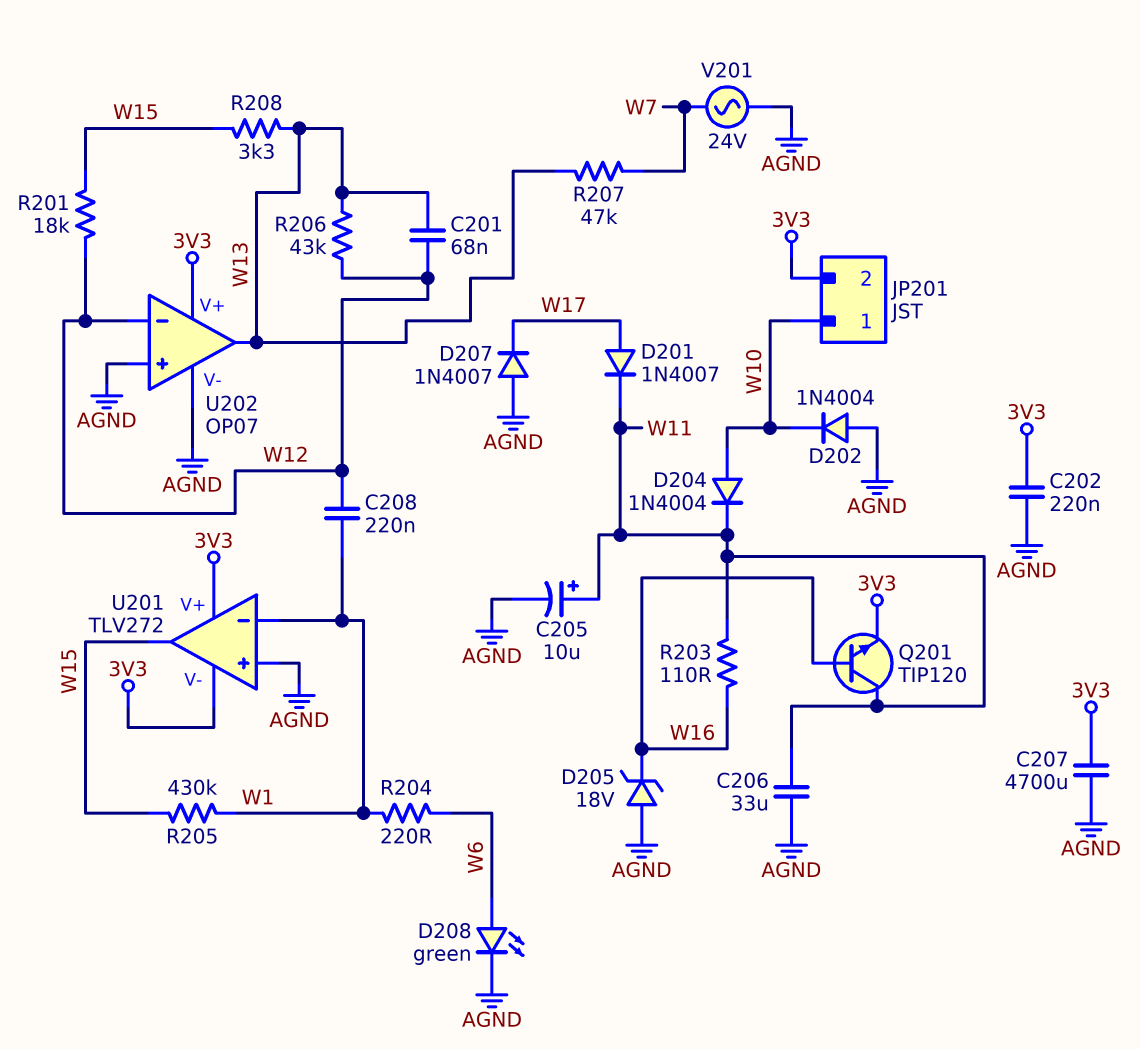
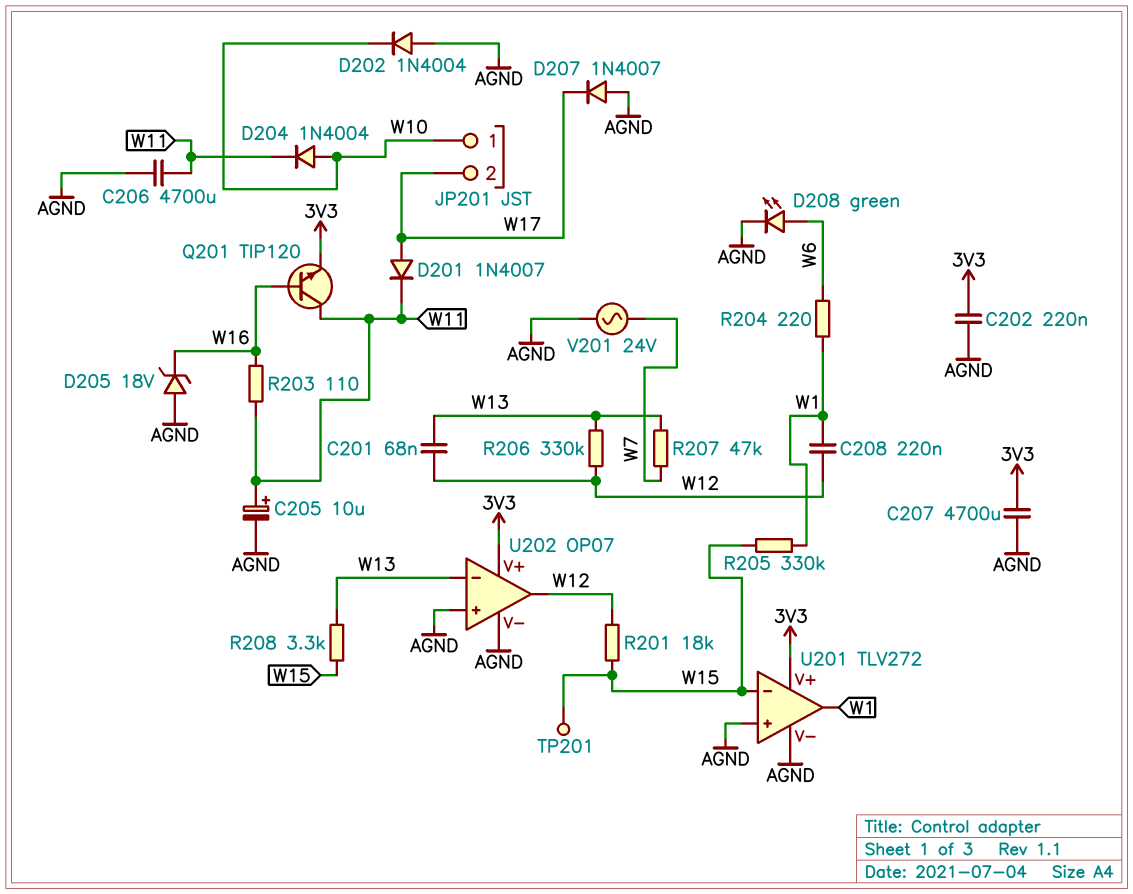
C206: 33uF (AGND, W11) -> 4700uF (AGND, W11)
JP201 pin 2: 3V3 -> W17
R205: 430k (W1, W15) -> 330k (W1, W15)
R206: 43k (W12, W13) -> 330k (W12, W13)
TP201: none -> test point (W15)
U201 pin V-: 3V3 -> AGND
U201 pin in-: W1 -> W15
U201 pin out: W15 -> W1
U202 pin in-: W12 -> W13
U202 pin out: W13 -> W12

